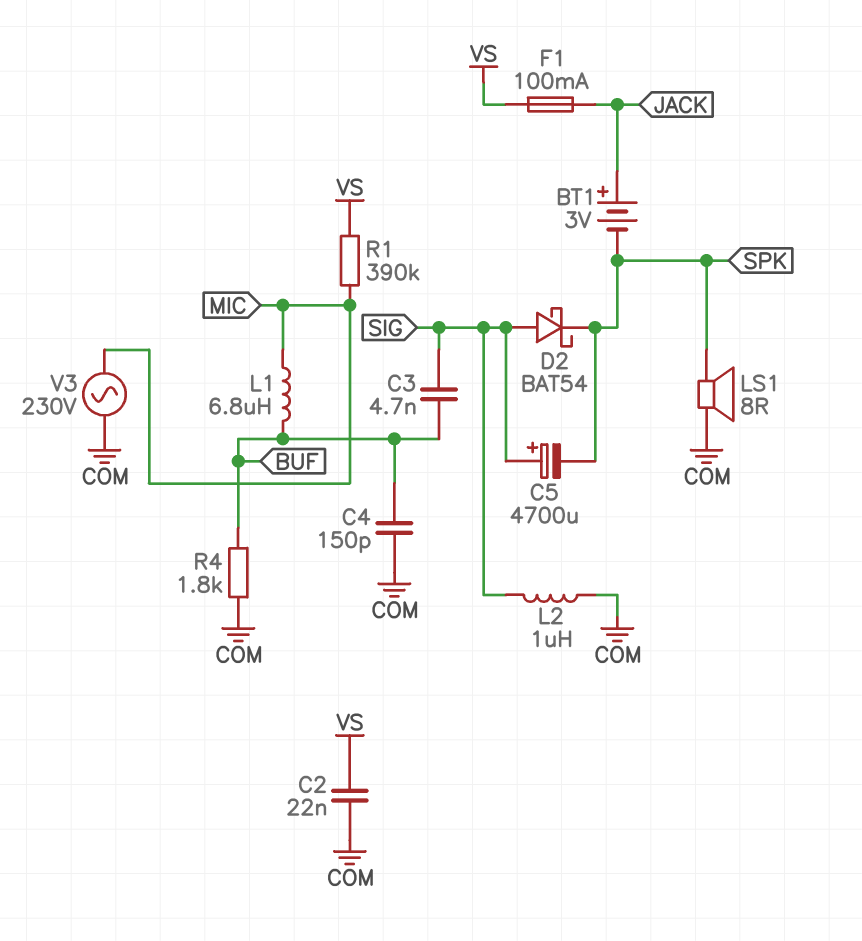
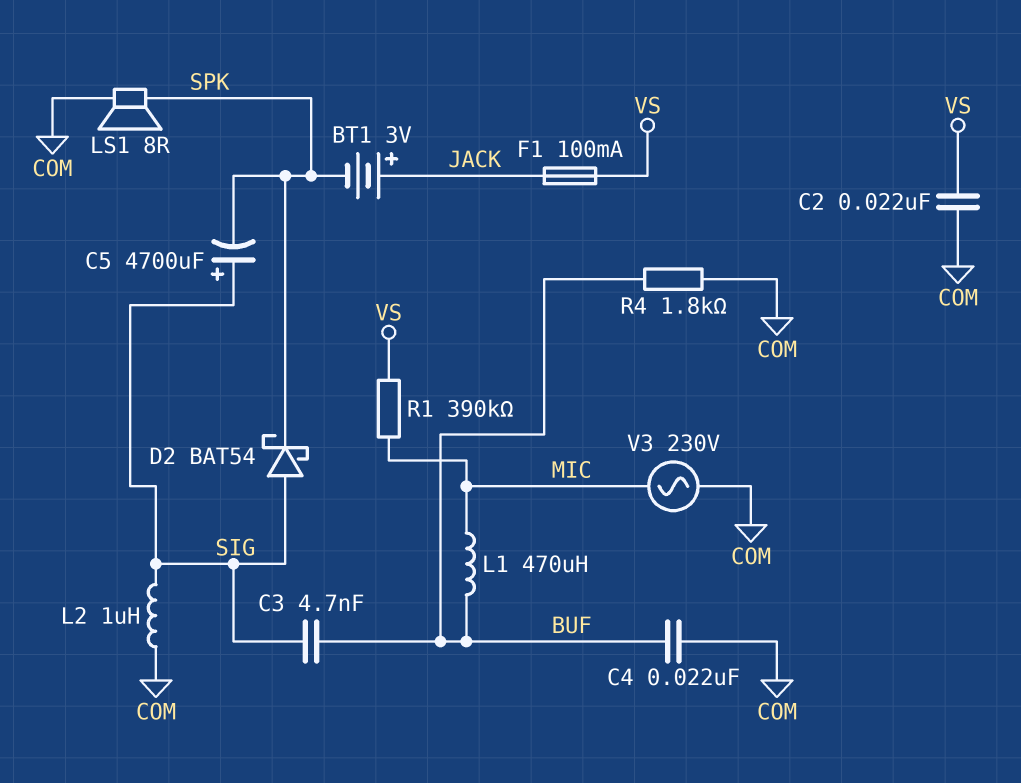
C4: 150pF (BUF, COM) -> 22nF (BUF, COM)
L1: 6.8uH (BUF, MIC) -> 470uH (BUF, MIC)

